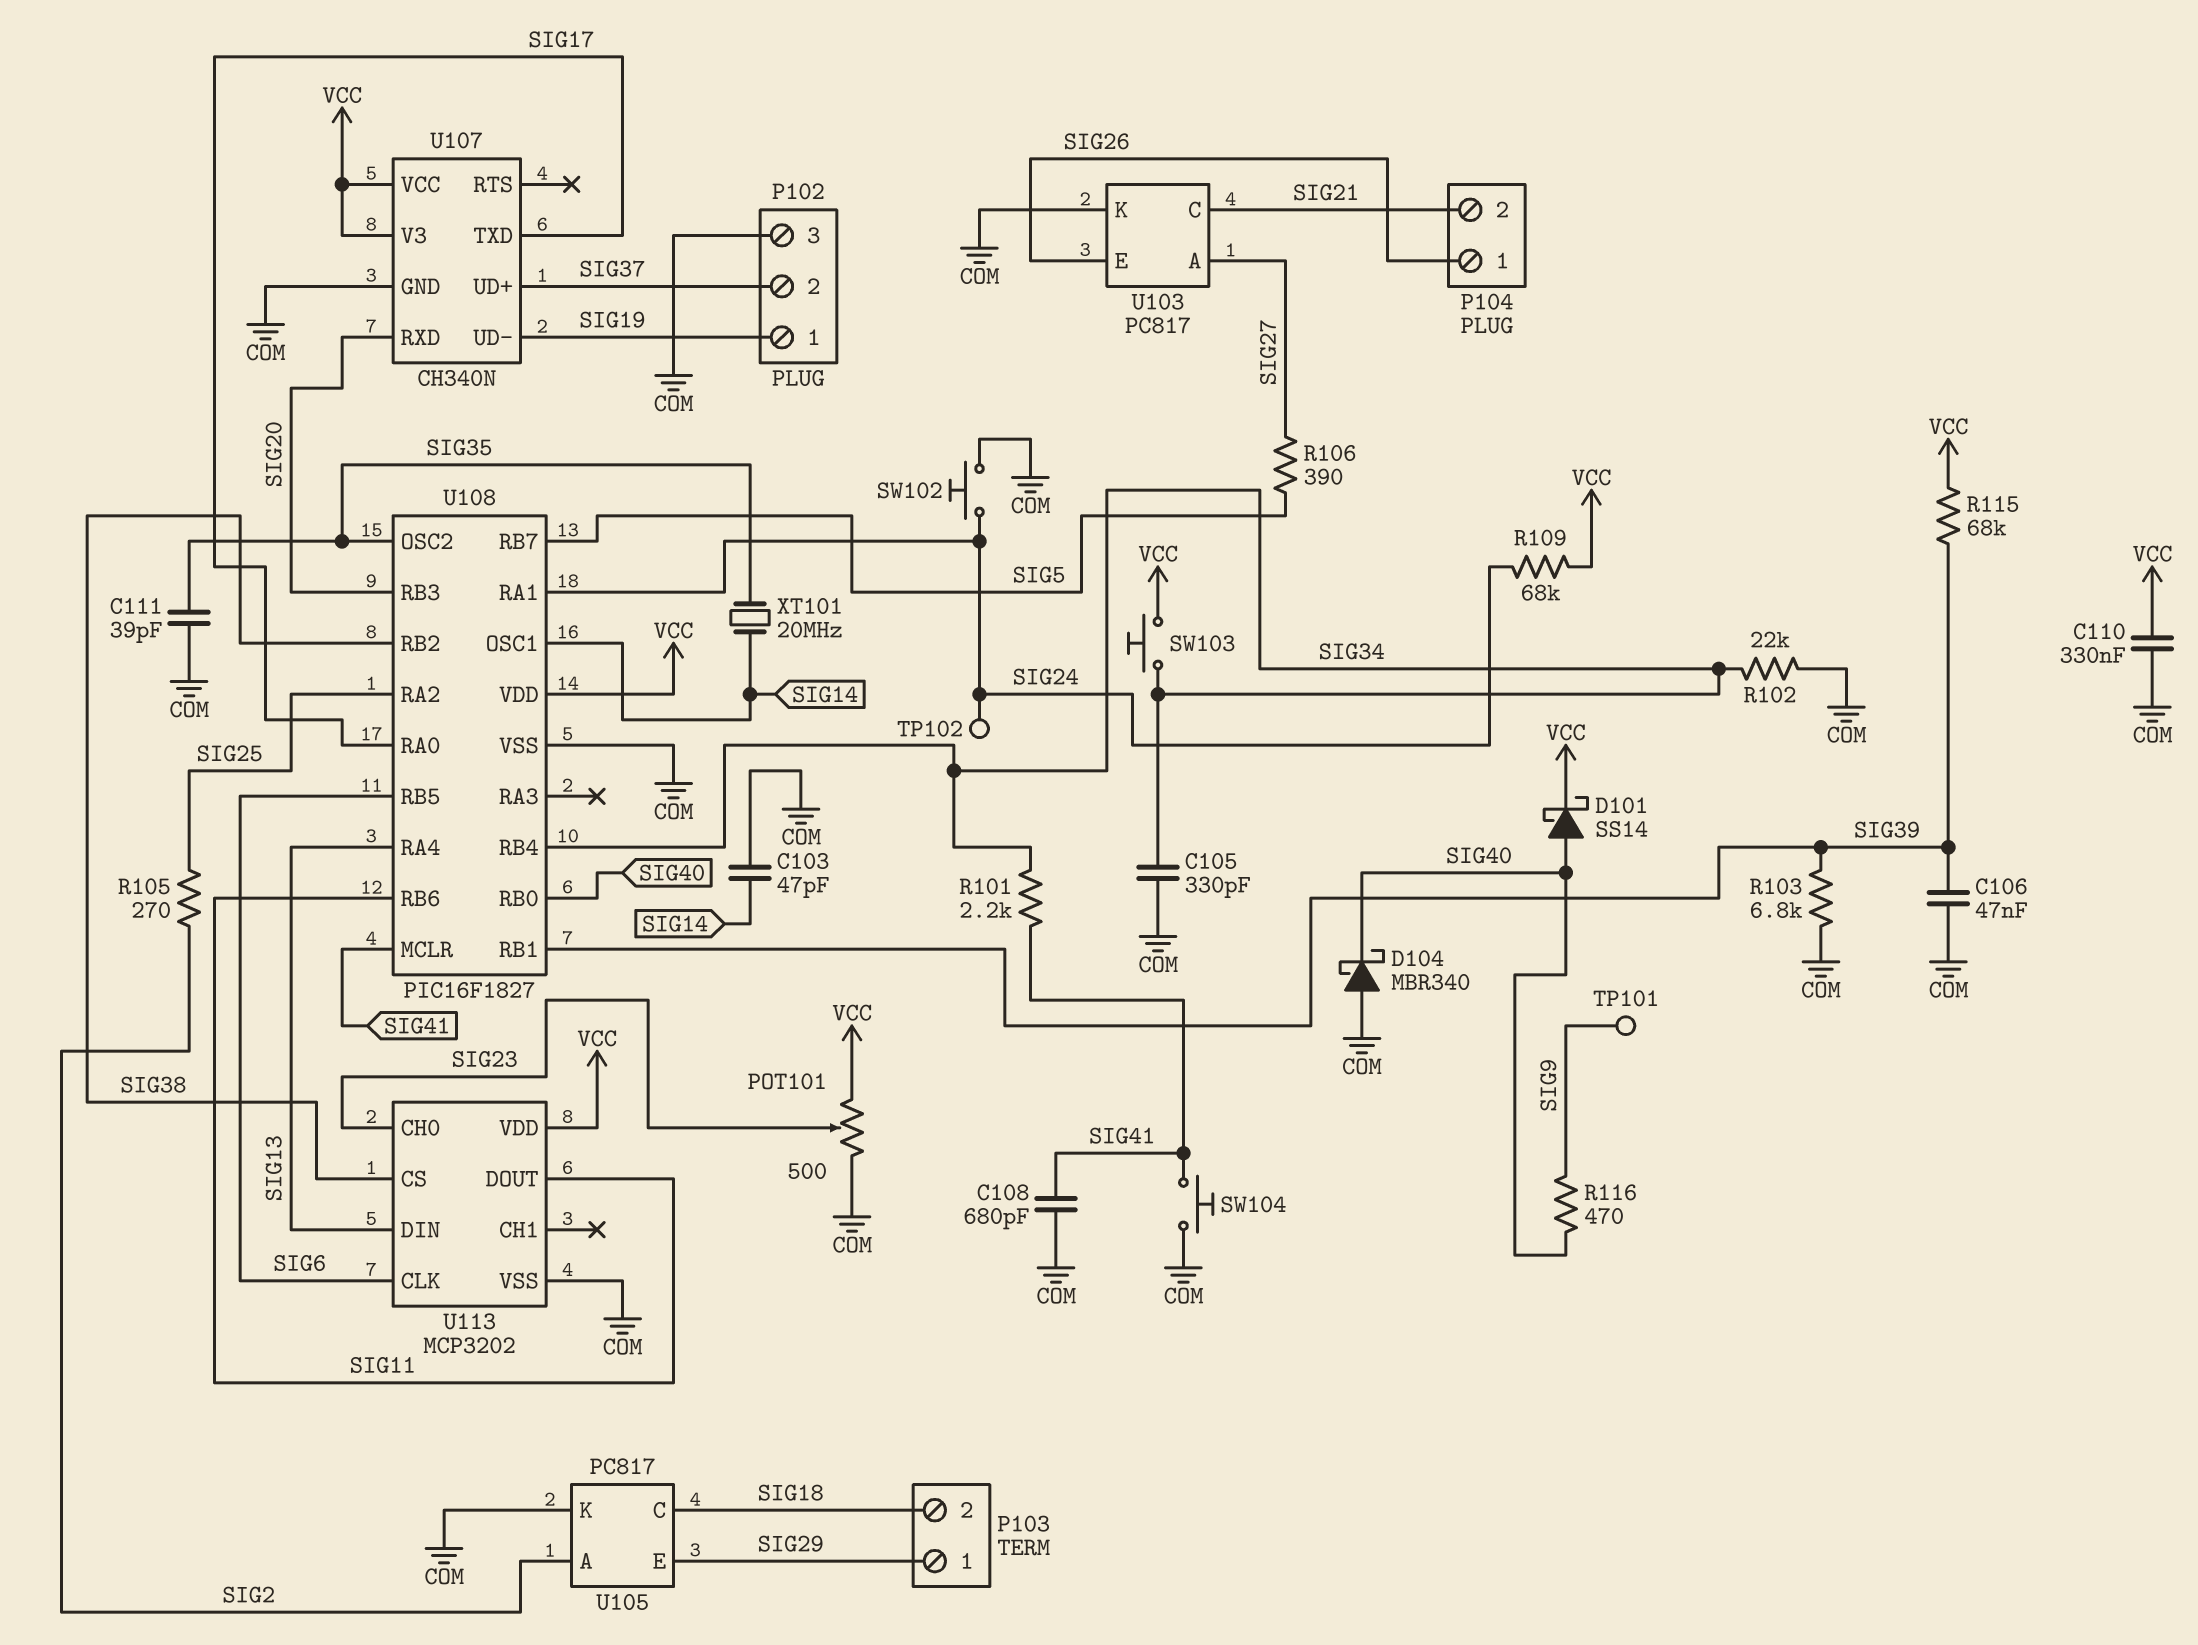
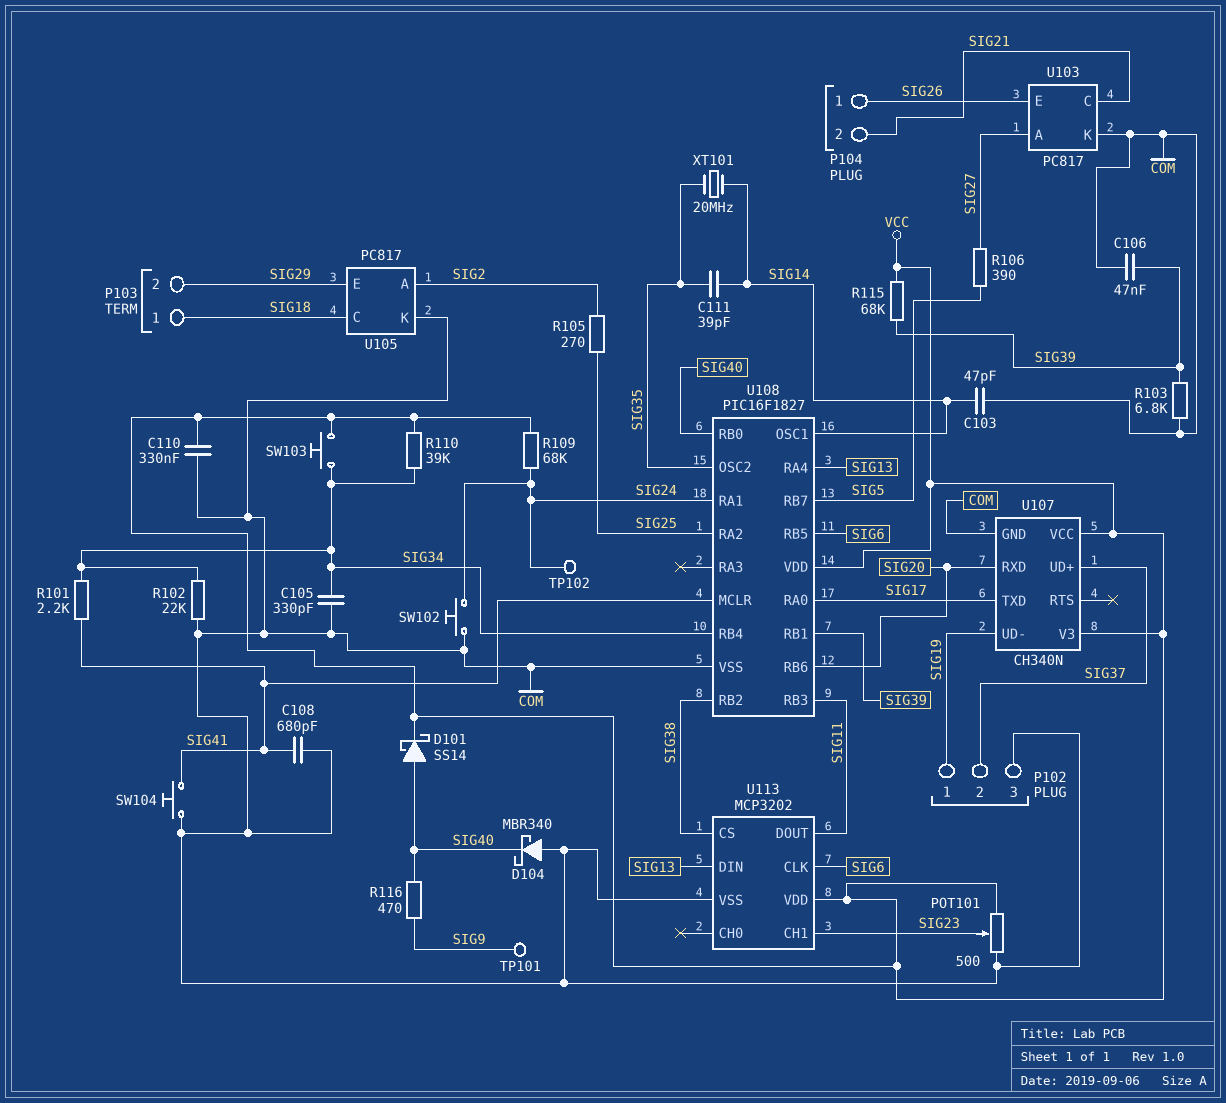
C111: 39pF (COM, SIG35) -> 39pF (SIG14, SIG35)
P103 pin 1: SIG29 -> SIG18
P103 pin 2: SIG18 -> SIG29
R110: none -> 39k (SIG34, VCC)
U108 pin RB3: SIG20 -> SIG11
U108 pin RB6: SIG11 -> SIG20
U113 pin CH0: SIG23 -> none
U113 pin CH1: none -> SIG23

